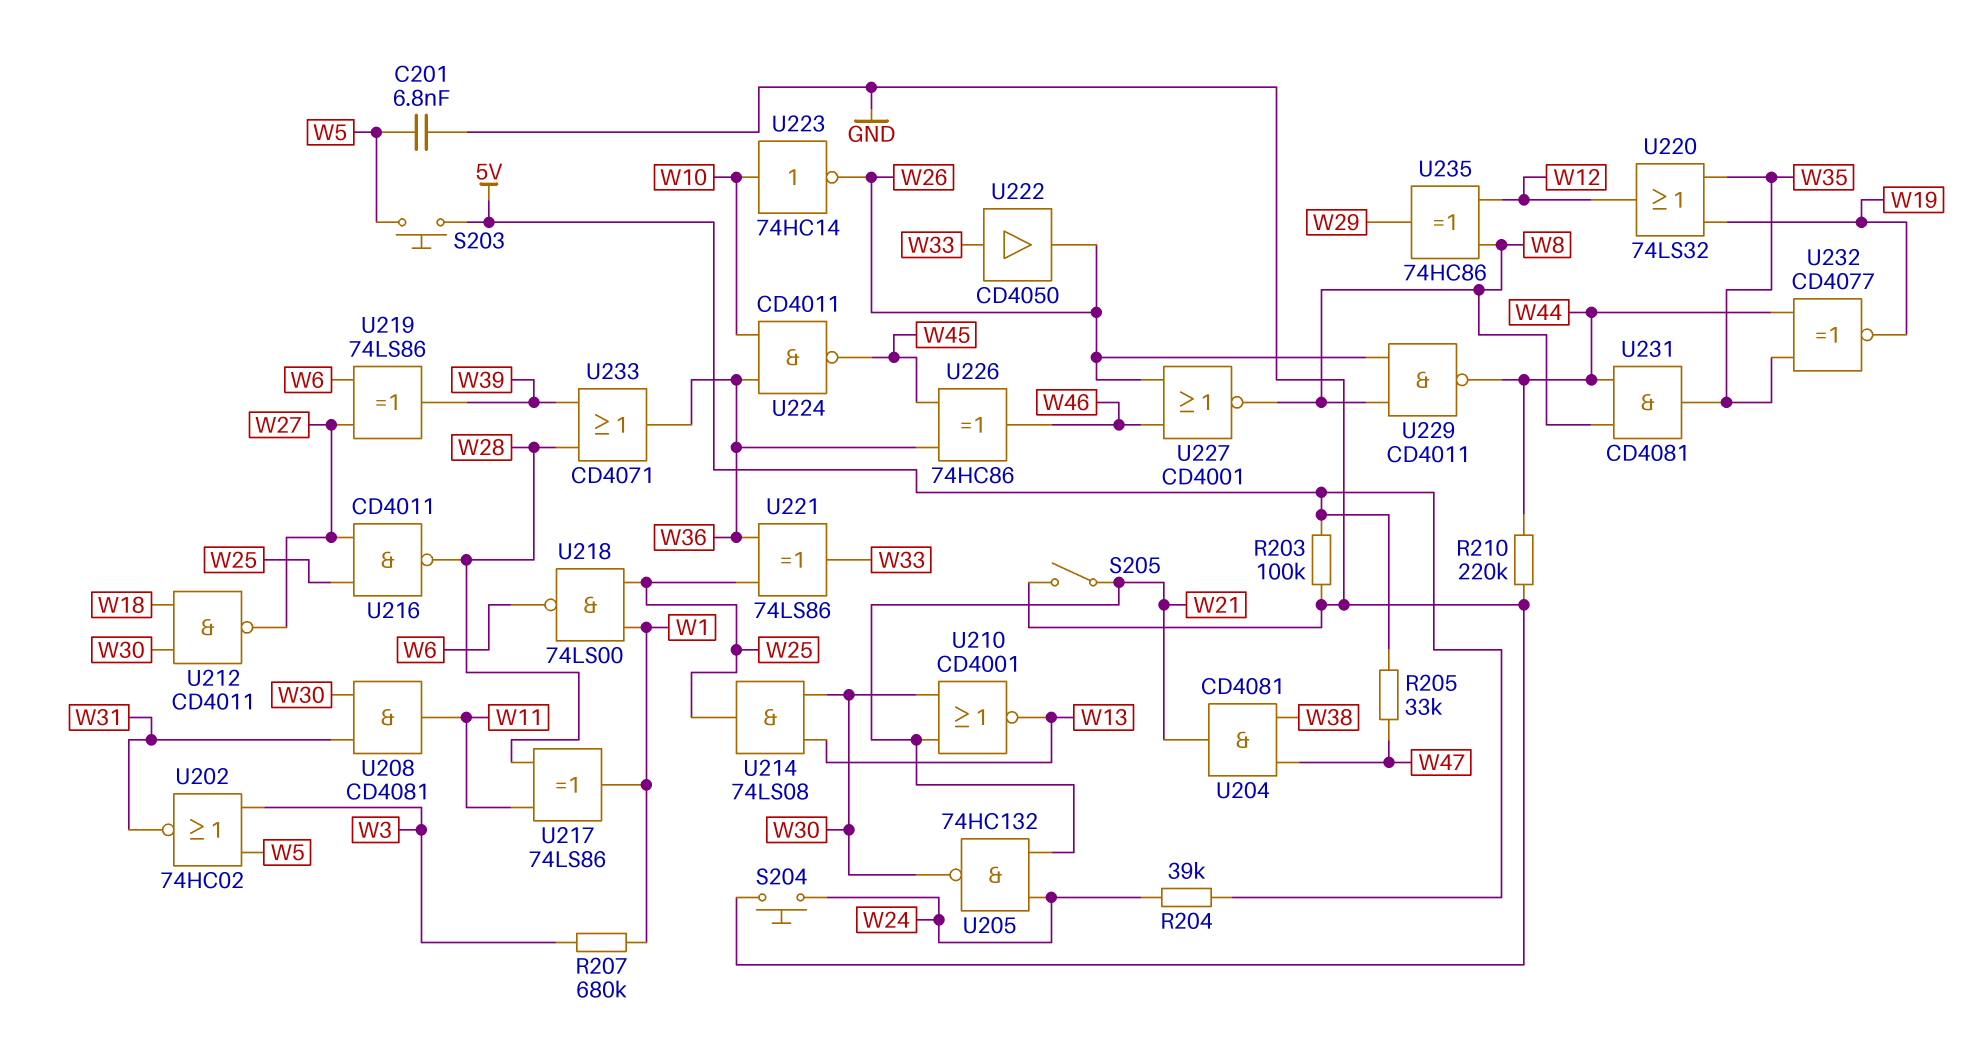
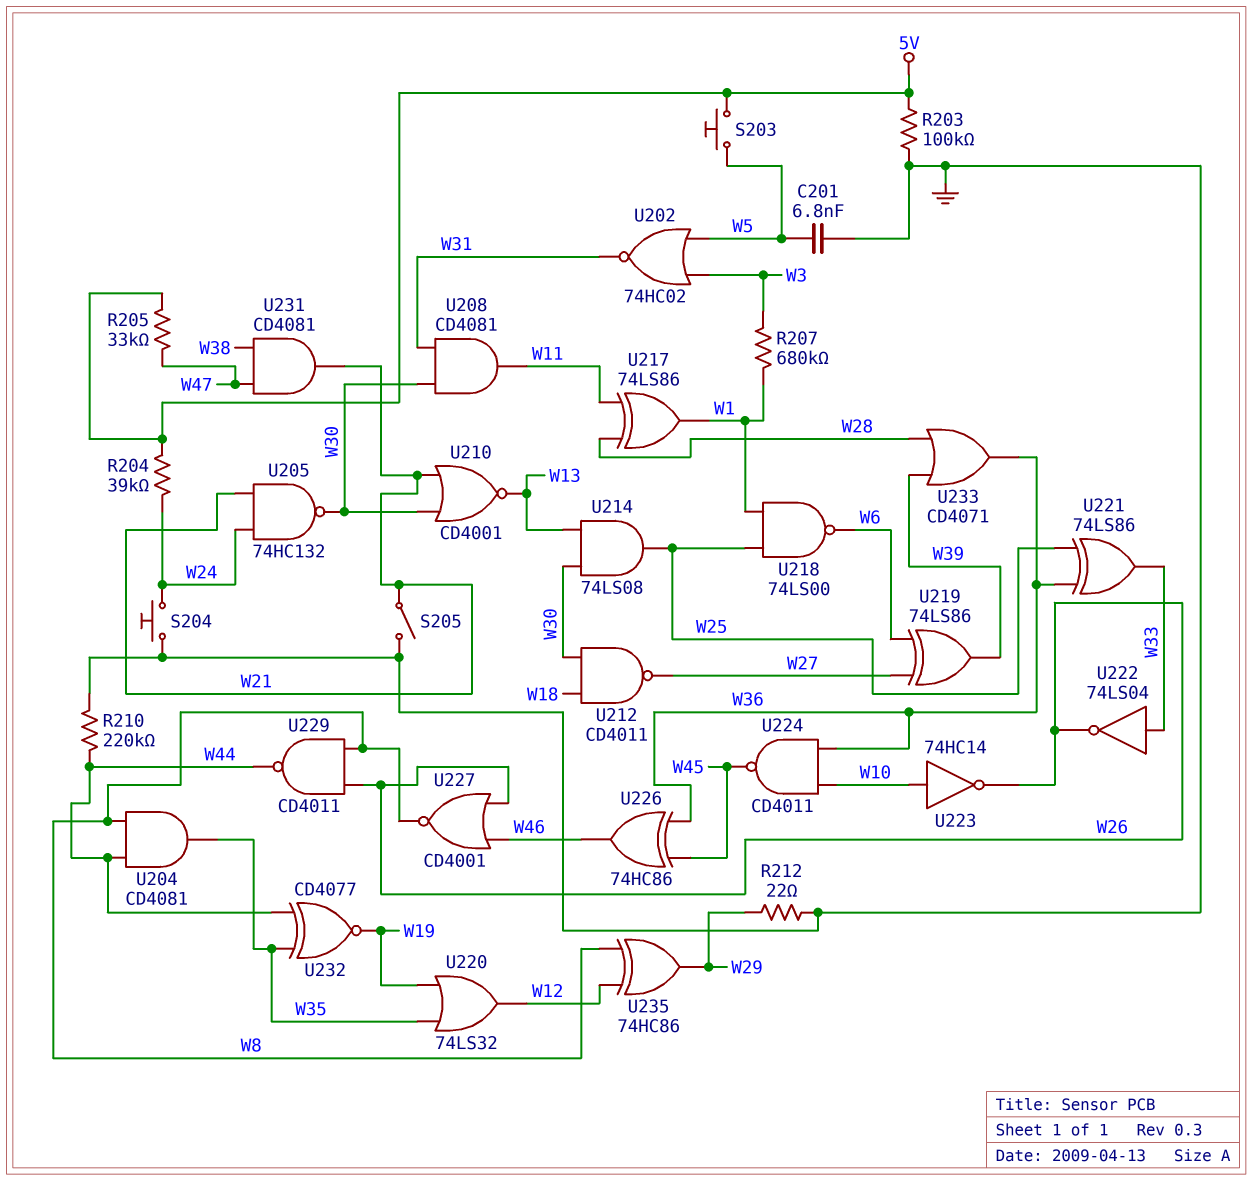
R212: none -> 22 (GND, W29)
U204: AND CD4081 (in W38, in W47, out W21) -> AND CD4081 (in W8, in W44, out W35)
U216: NAND CD4011 (in W25, in W27, out W28) -> none
U222: buffer CD4050 (in W33, out W26) -> NOT 74LS04 (in W33, out W26)
U231: AND CD4081 (in W8, in W44, out W35) -> AND CD4081 (in W38, in W47, out W21)

